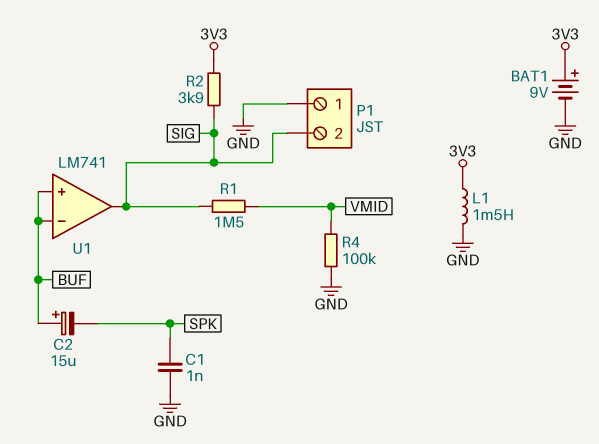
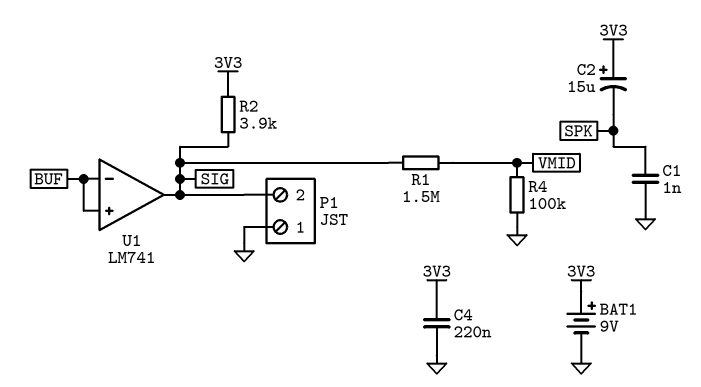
C2: 15uF (plus BUF, minus SPK) -> 15uF (plus 3V3, minus SPK)
C4: none -> 220nF (3V3, GND)
L1: 1.5mH (3V3, GND) -> none

